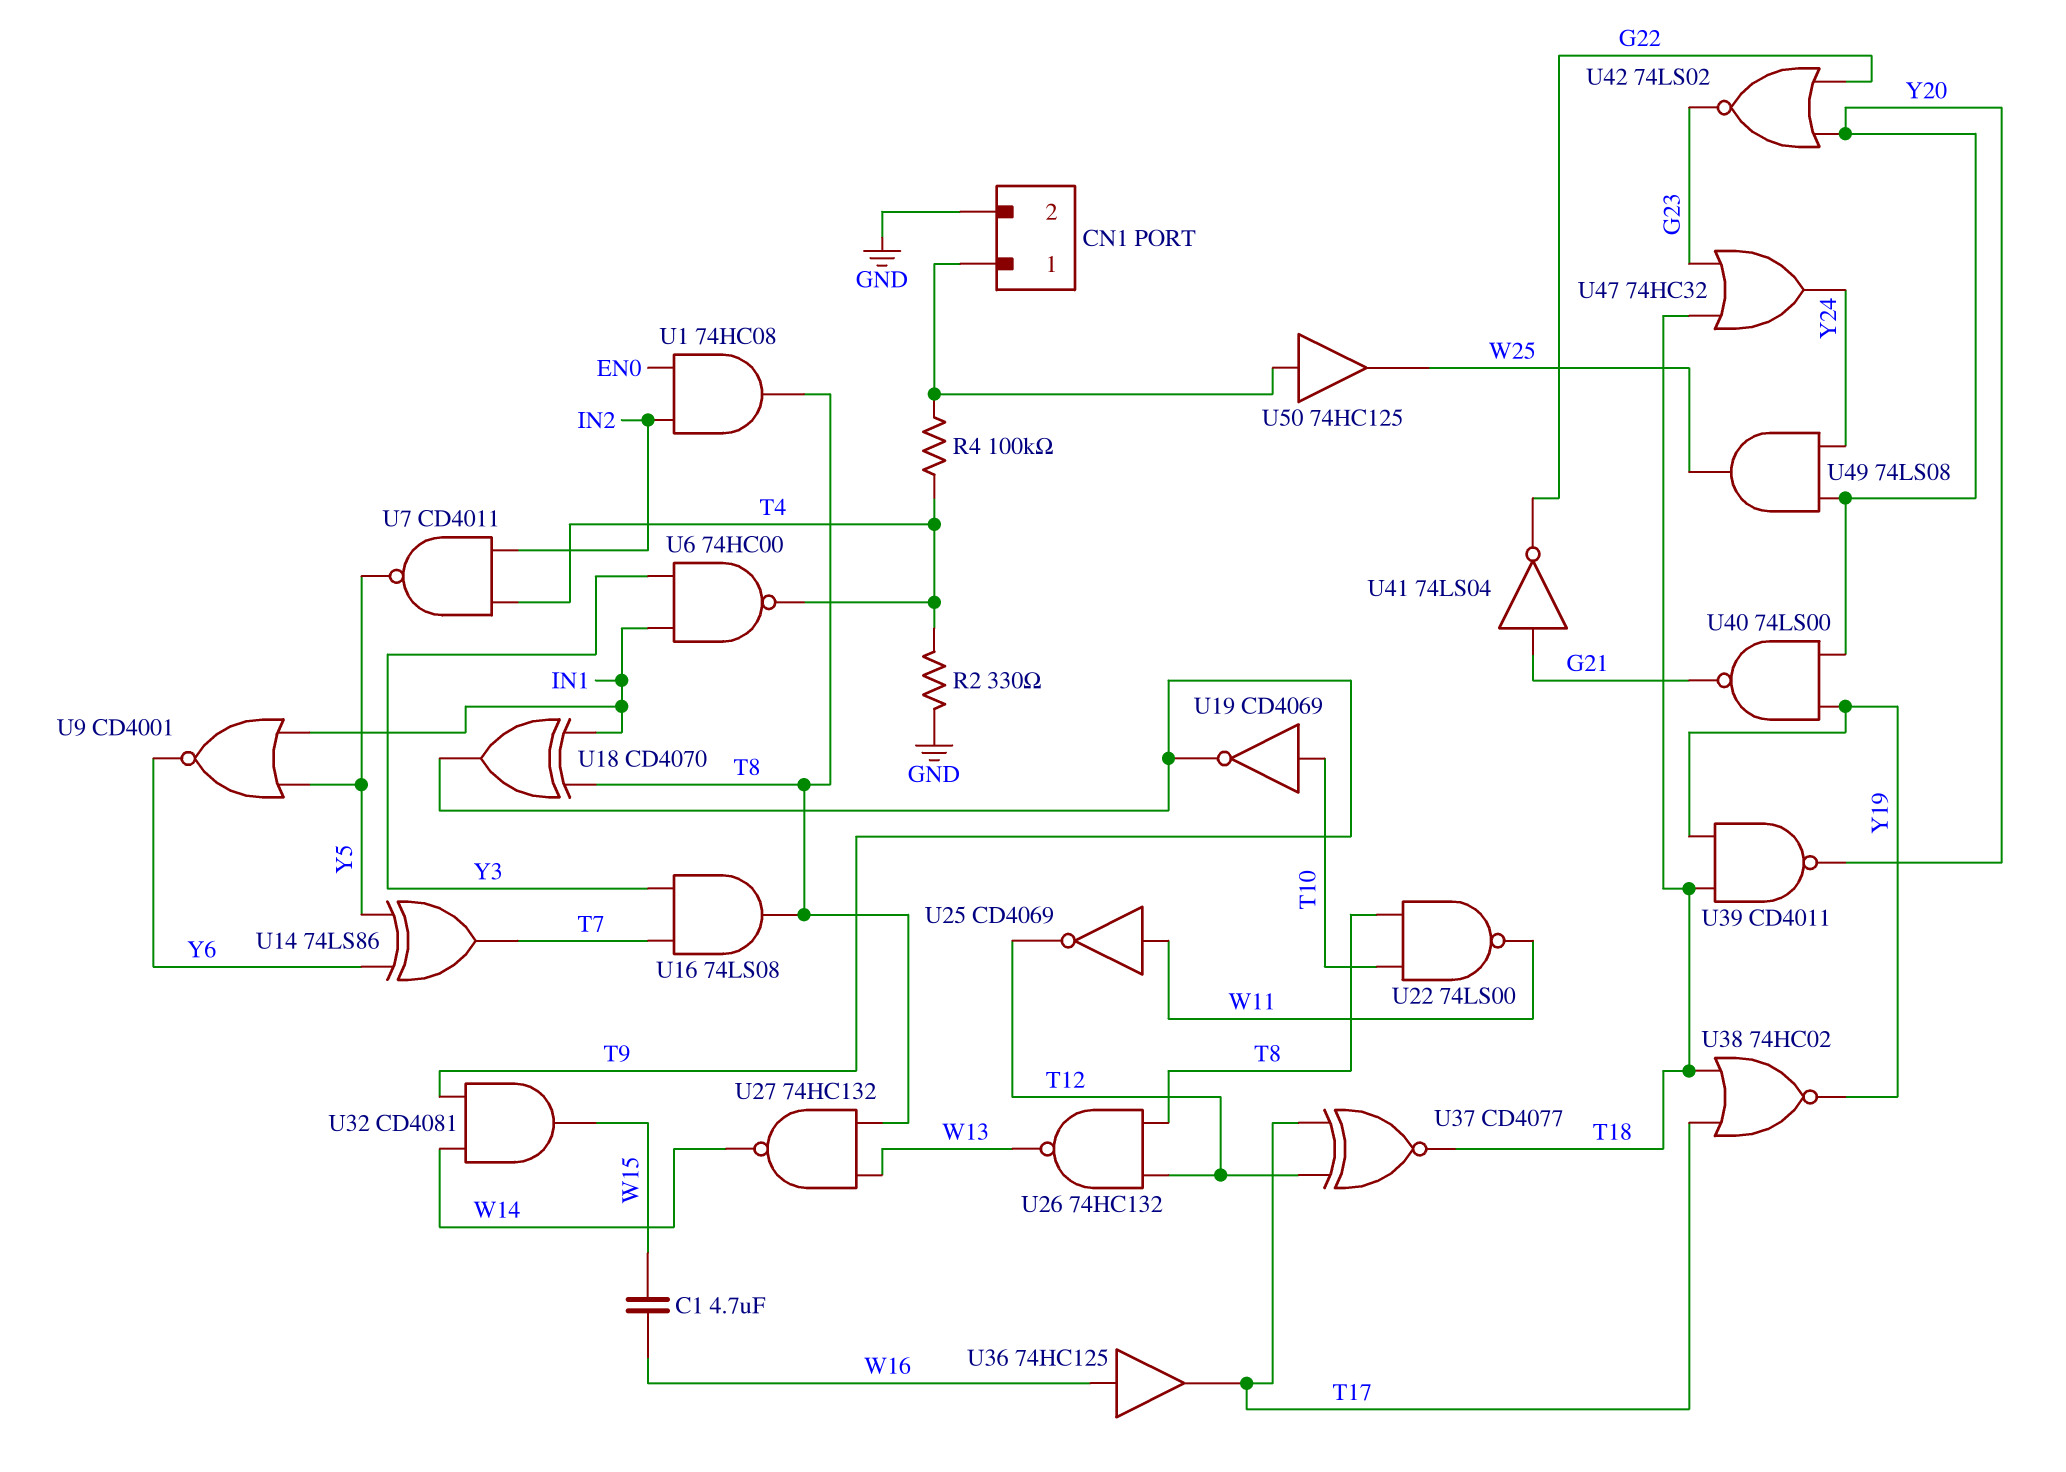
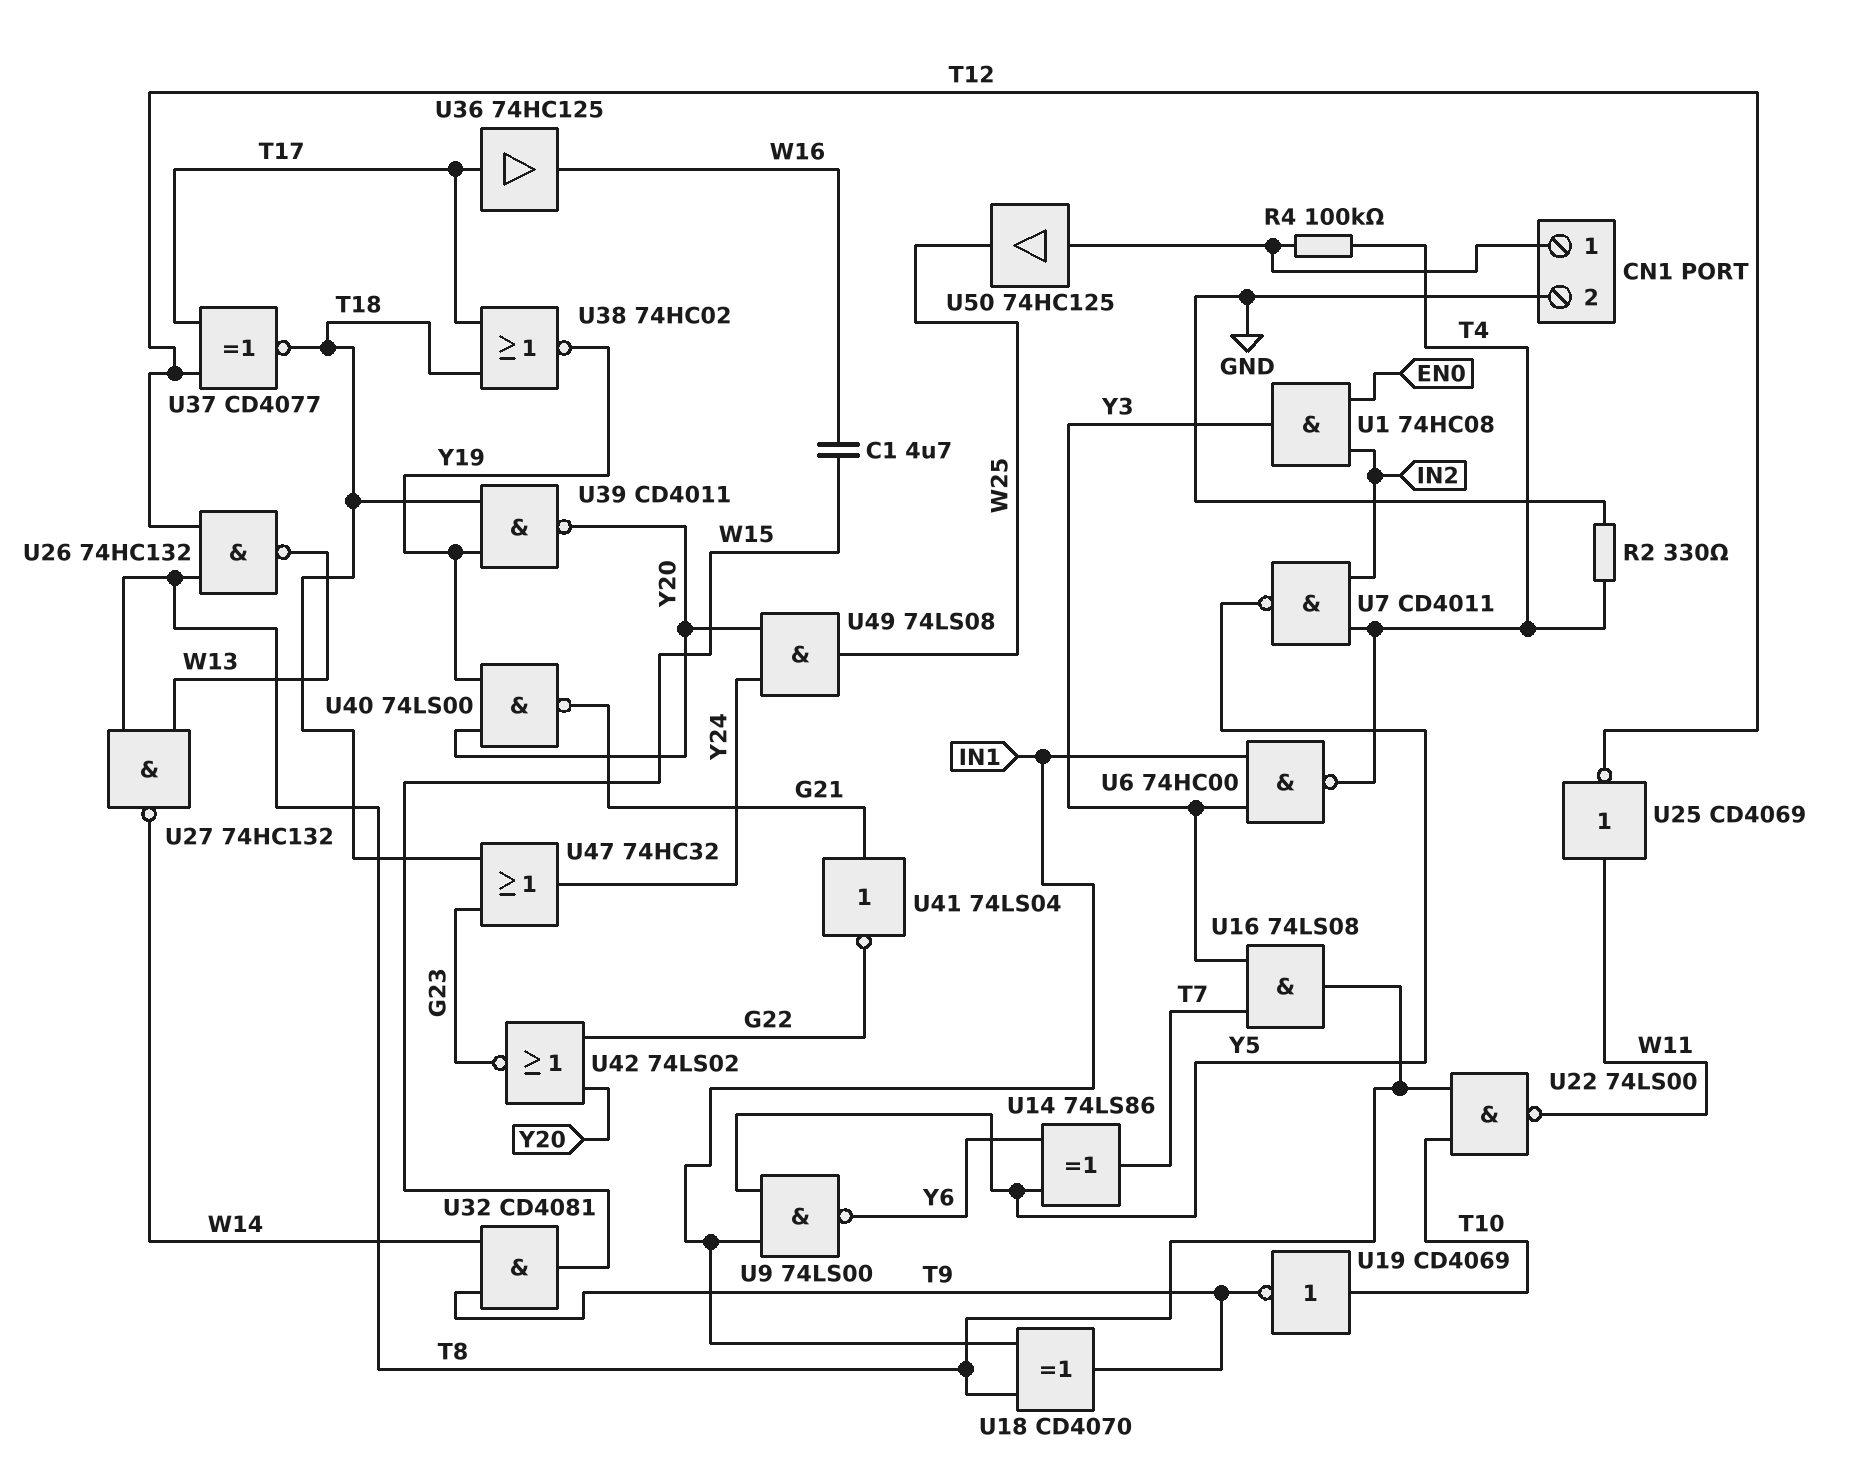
U1: AND 74HC08 (in EN0, in IN2, out T8) -> AND 74HC08 (in EN0, in IN2, out Y3)
U9: NOR CD4001 (in IN1, in Y5, out Y6) -> NAND 74LS00 (in IN1, in Y5, out Y6)
U36: buffer 74HC125 (in W16, out T17) -> buffer 74HC125 (in T17, out W16)

